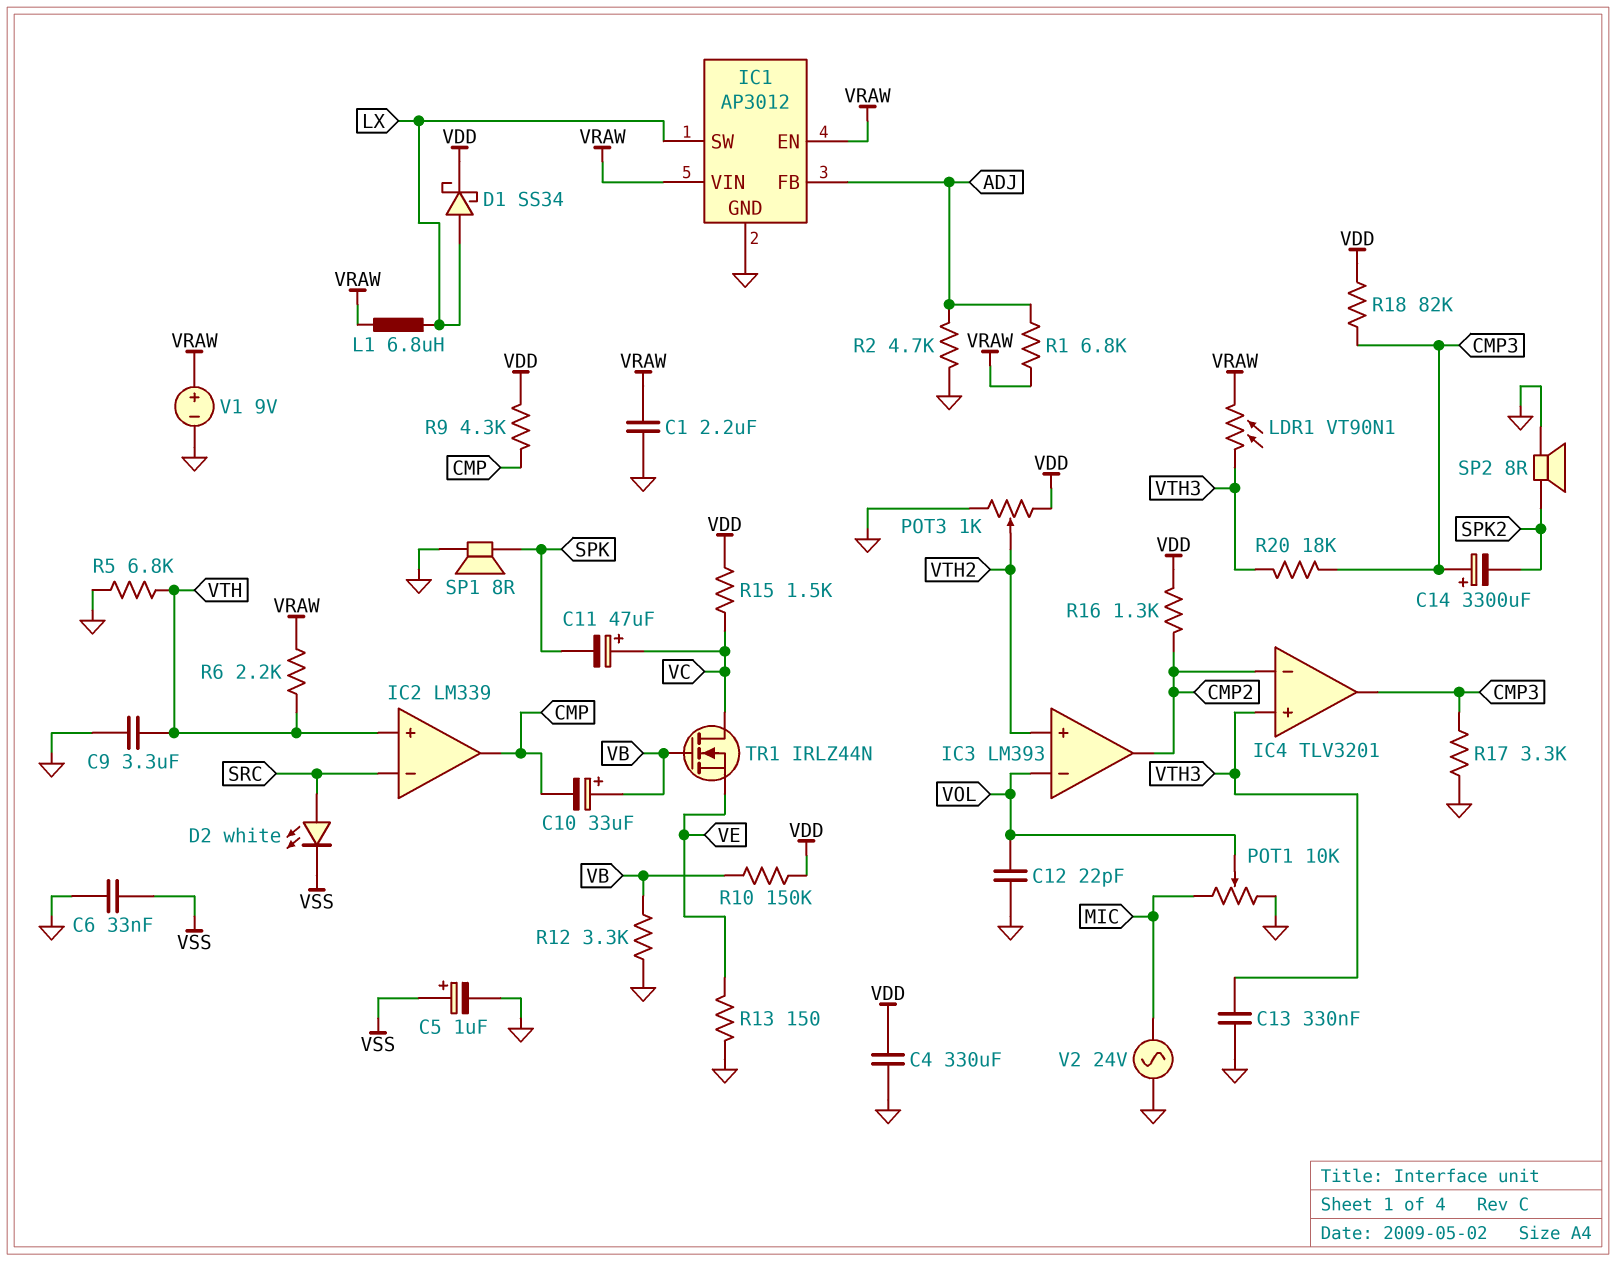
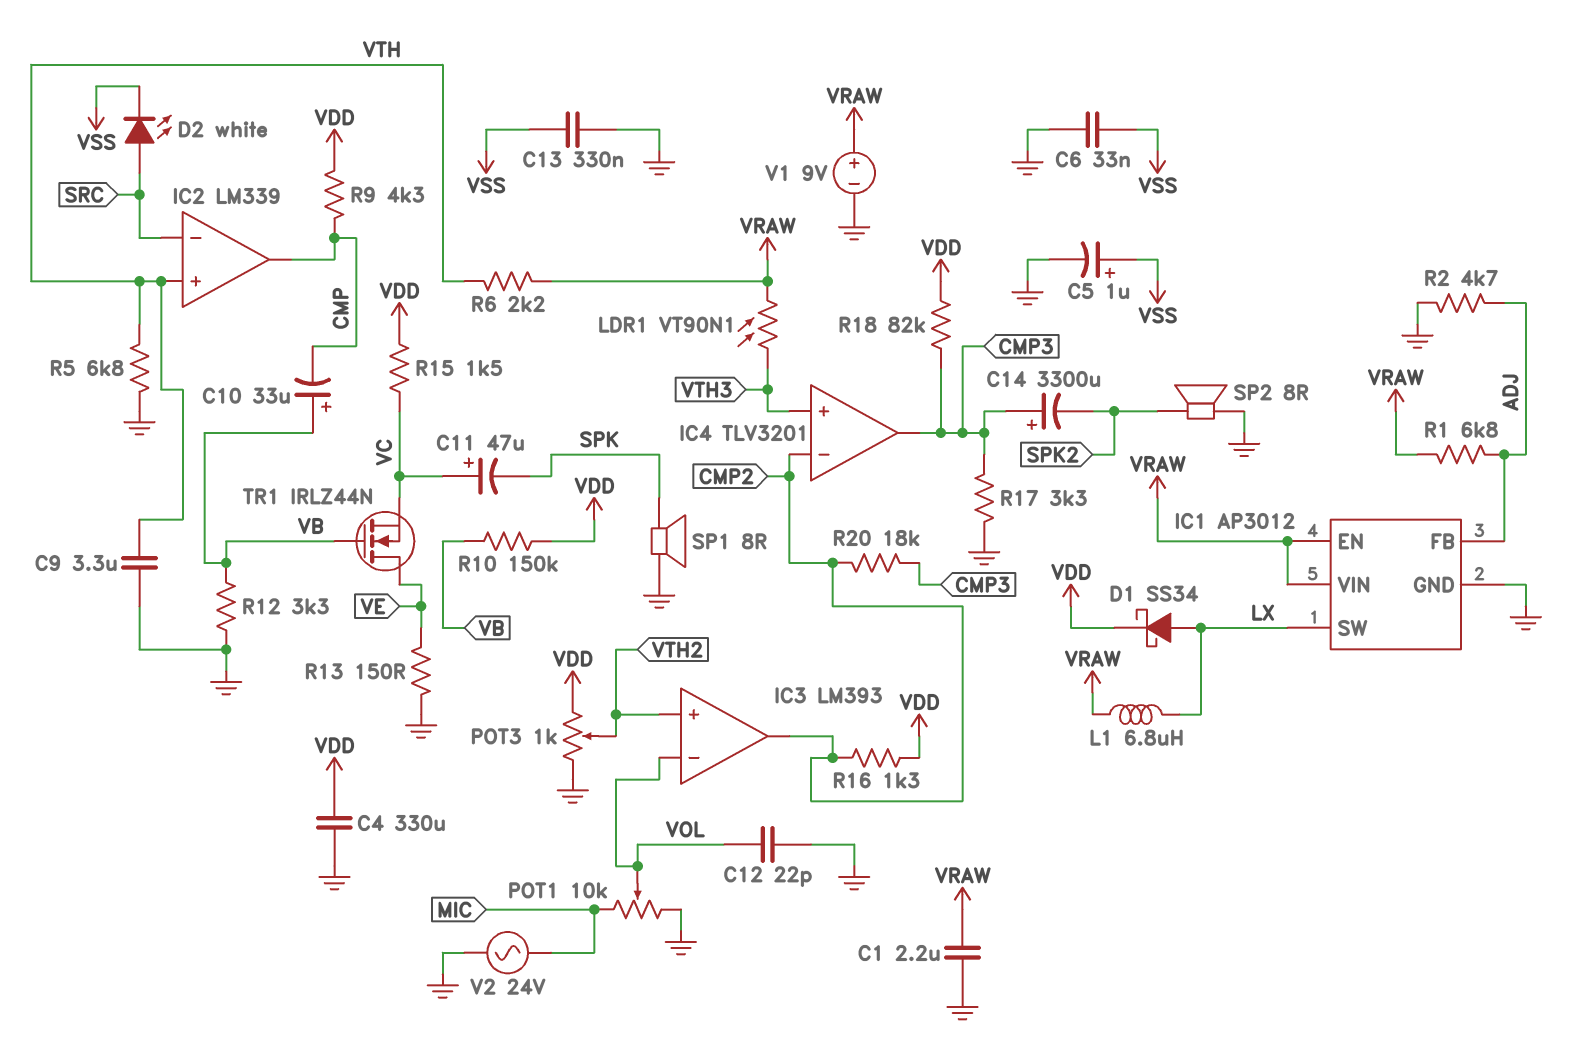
C13: 330nF (GND, VTH3) -> 330nF (GND, VSS)
R20: 18k (CMP3, VTH3) -> 18k (CMP2, CMP3)
TR1: NMOS IRLZ44N (G VB, D VC, S VE) -> NMOS IRLZ44N (G VB, D VE, S VC)

